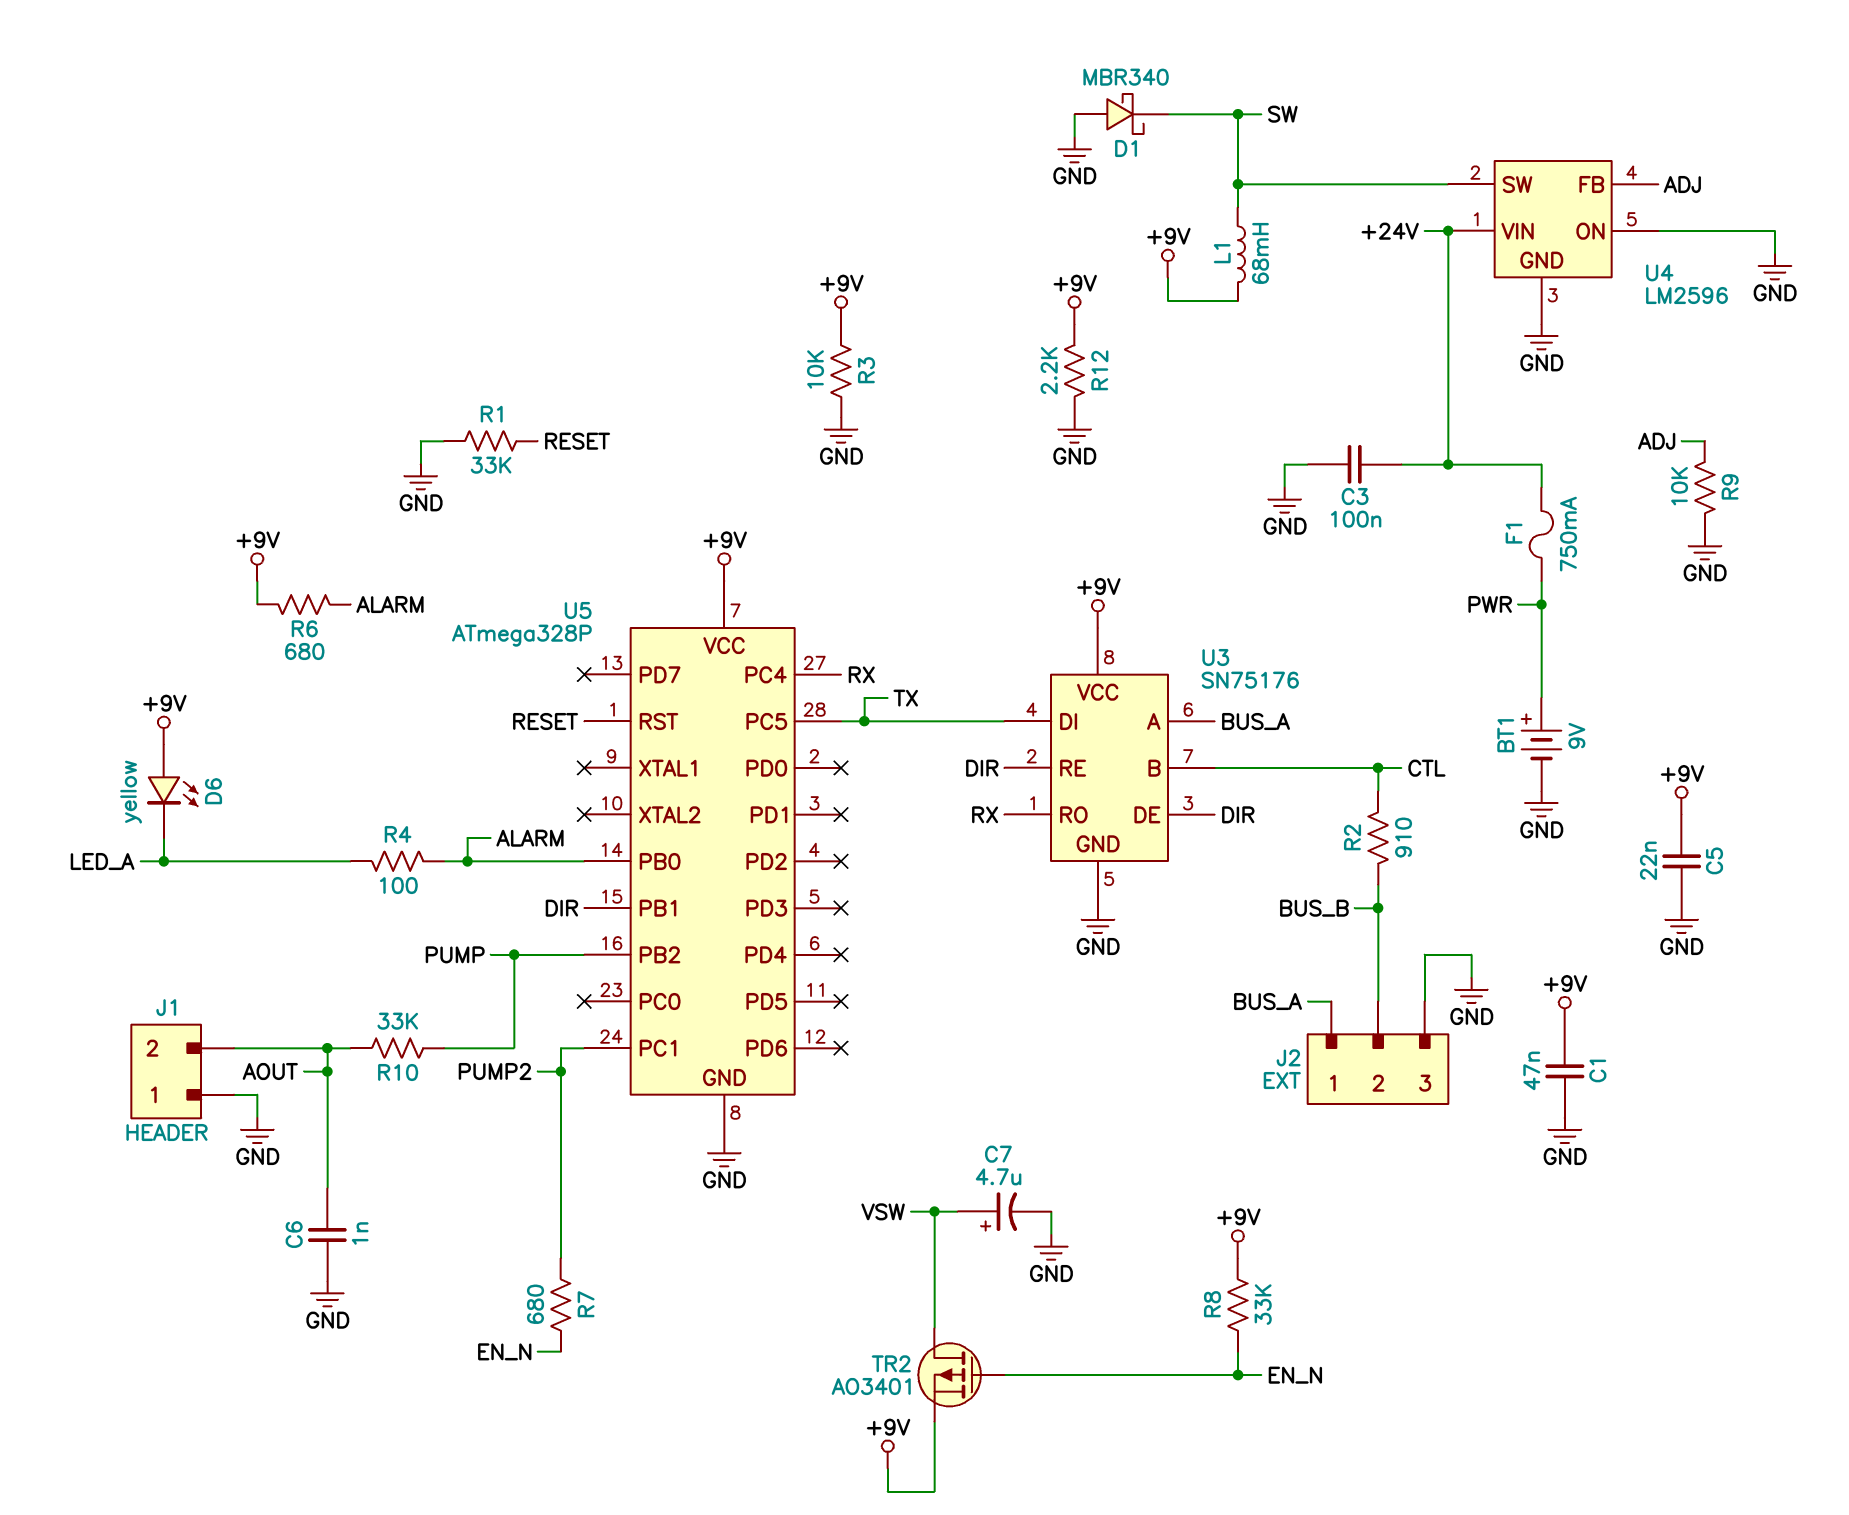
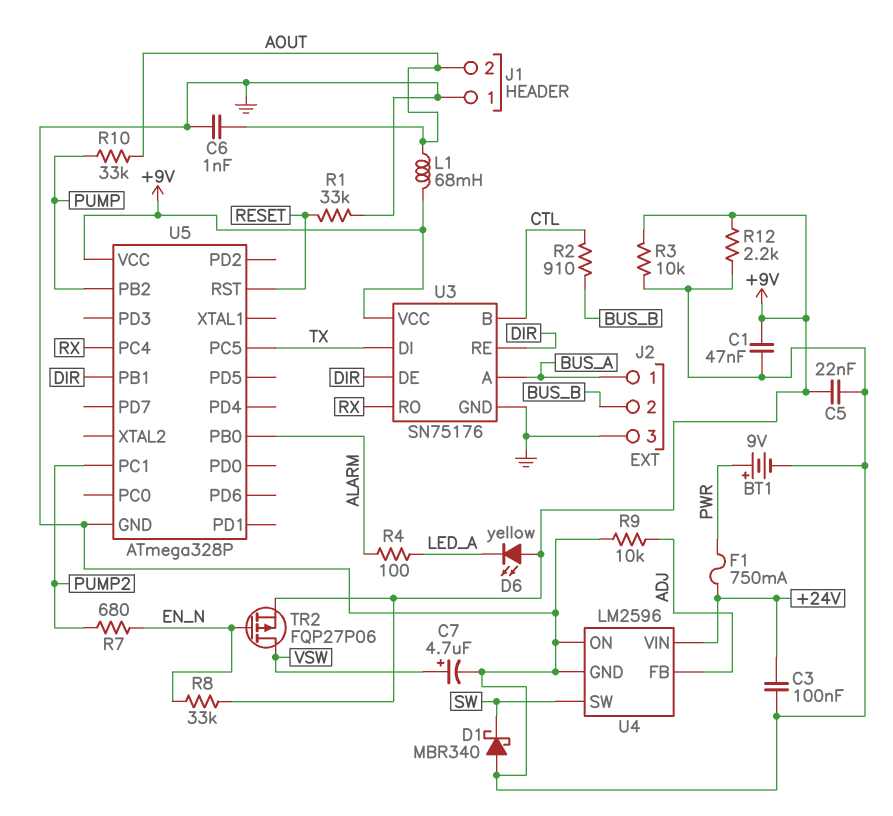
L1: 68mH (+9V, SW) -> 68mH (+9V, AOUT)
R6: 680 (+9V, ALARM) -> none
TR2: PMOS AO3401 (G EN_N, D VSW, S +9V) -> PMOS FQP27P06 (G EN_N, D VSW, S +9V)

